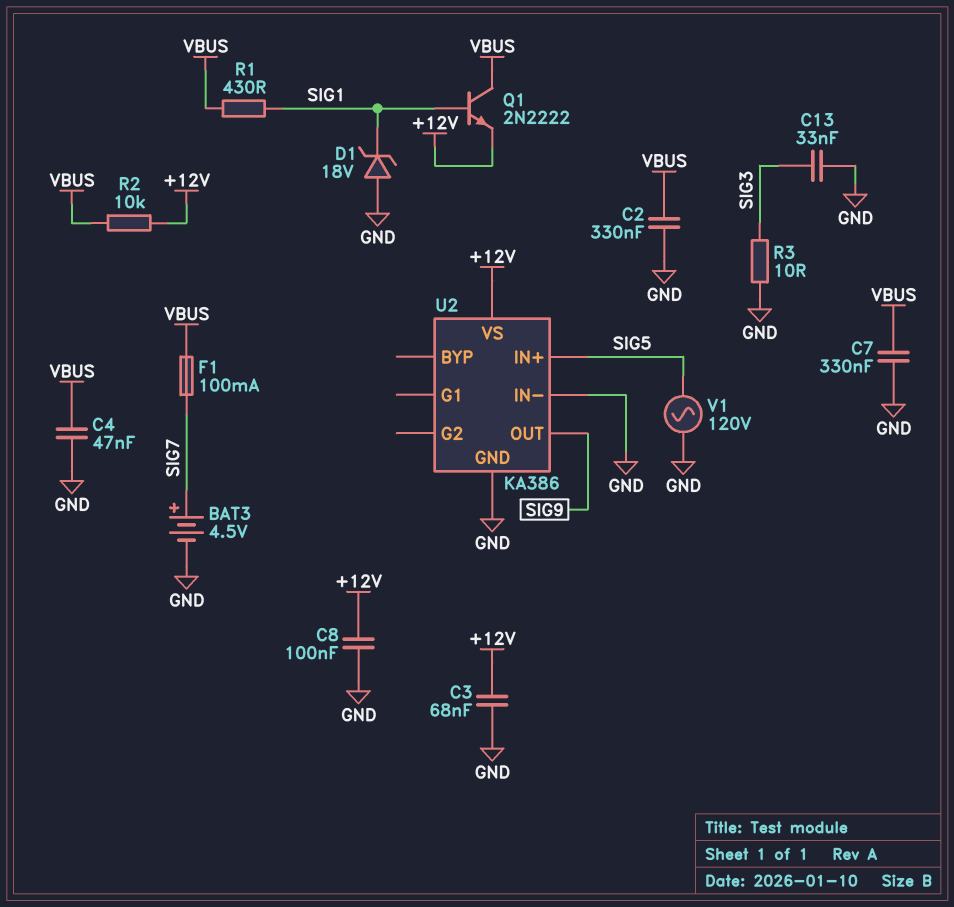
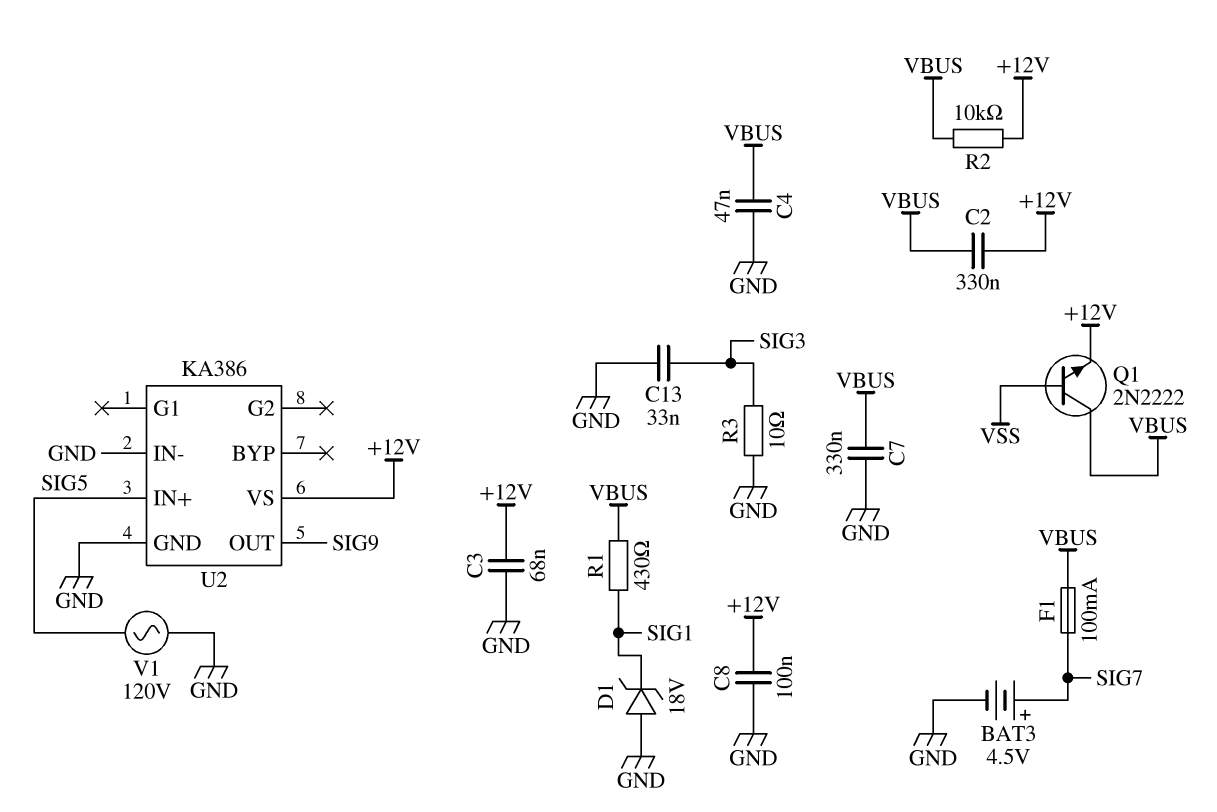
C2: 330nF (GND, VBUS) -> 330nF (+12V, VBUS)
Q1: NPN 2N2222 (B SIG1, C VBUS, E +12V) -> NPN 2N2222 (B VSS, C VBUS, E +12V)

